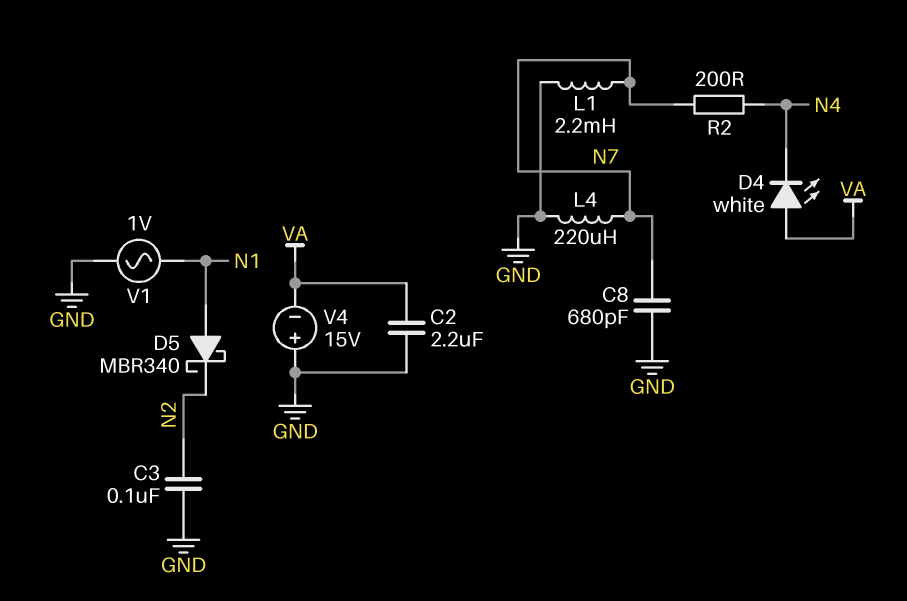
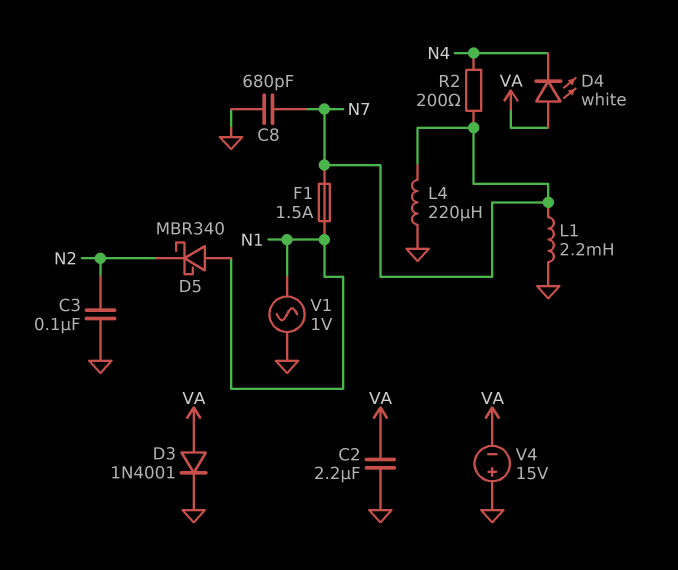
D3: none -> diode 1N4001 (A VA, K GND)
F1: none -> 1.5A (N1, N7)

